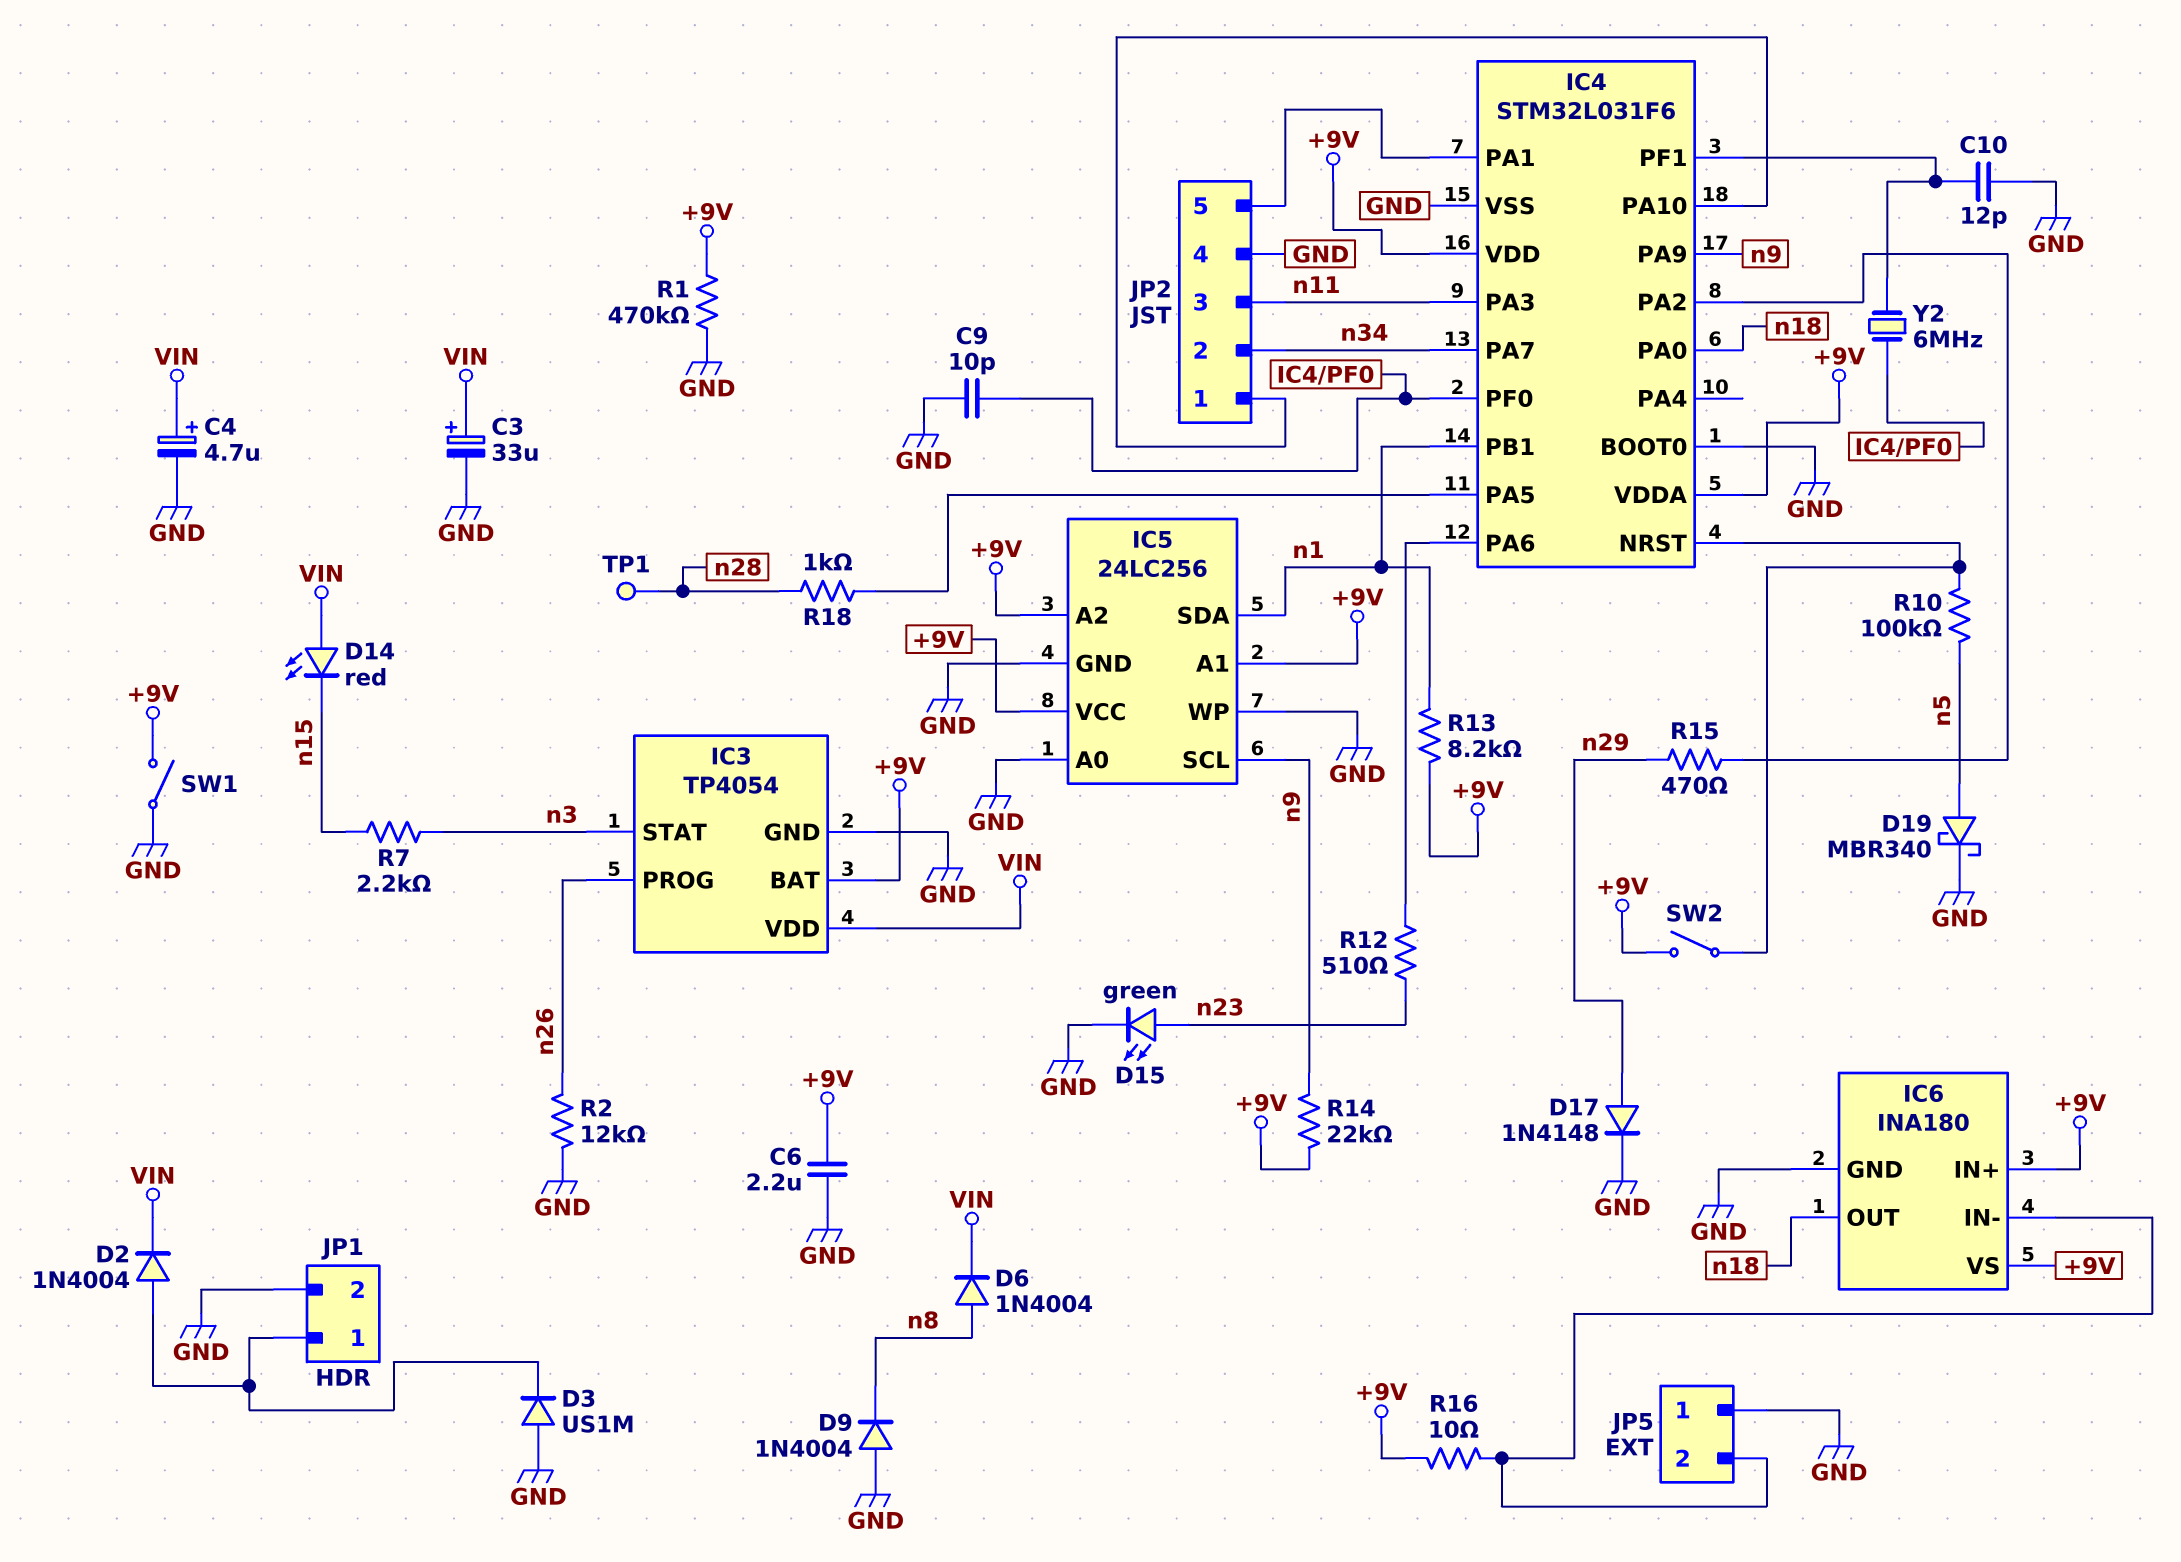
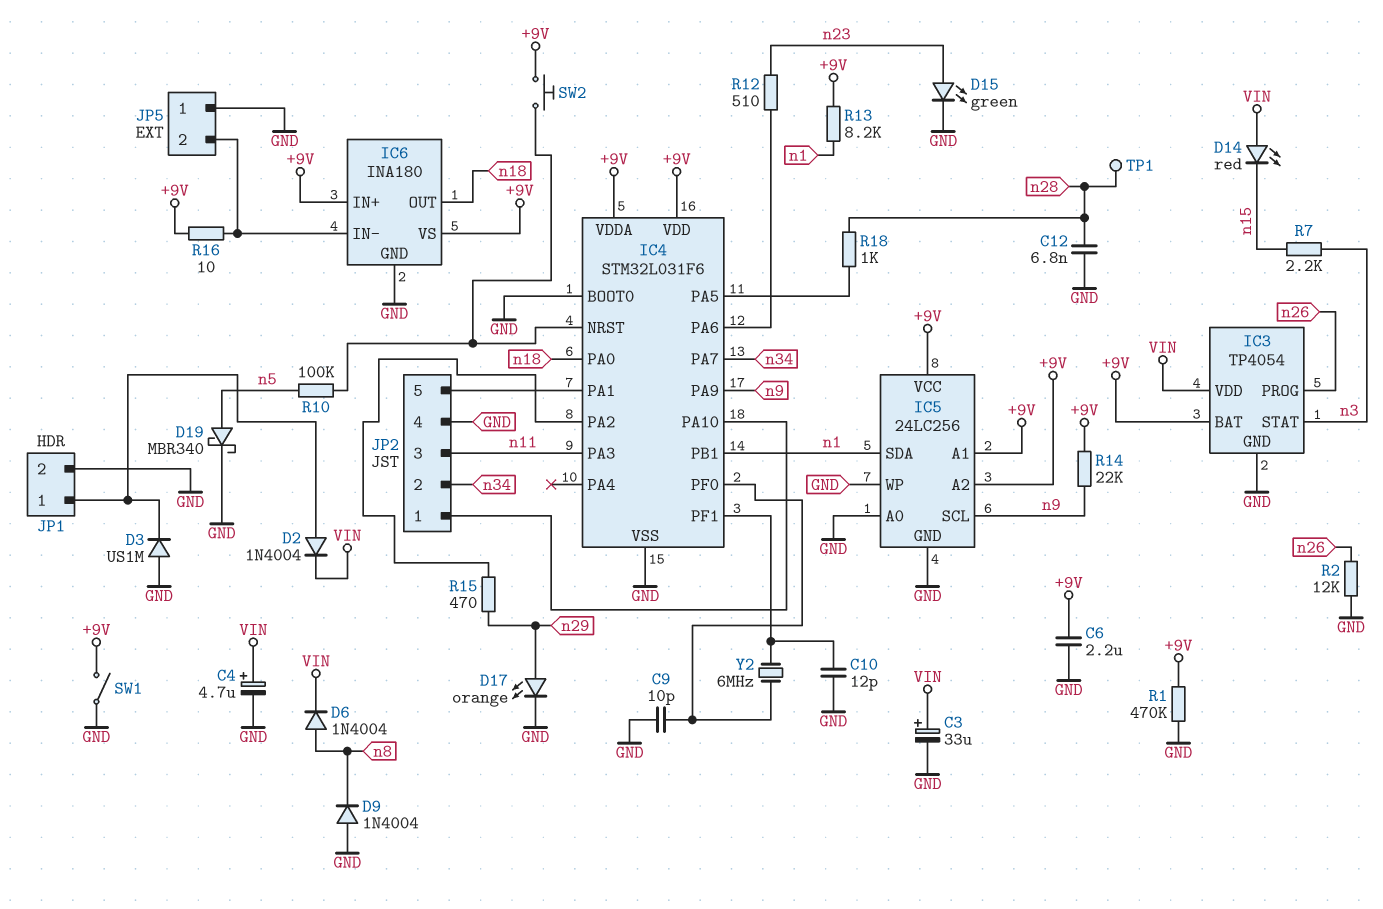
C12: none -> 6.8nF (GND, n28)
D17: diode 1N4148 (A n29, K GND) -> LED orange (A n29, K GND)
SW2: switch (+9V, IC4/NRST) -> button (+9V, IC4/NRST)

